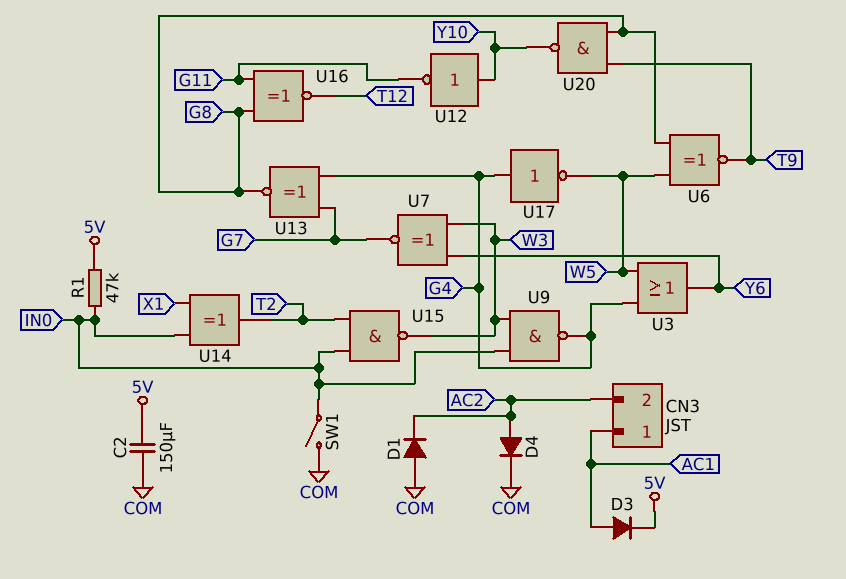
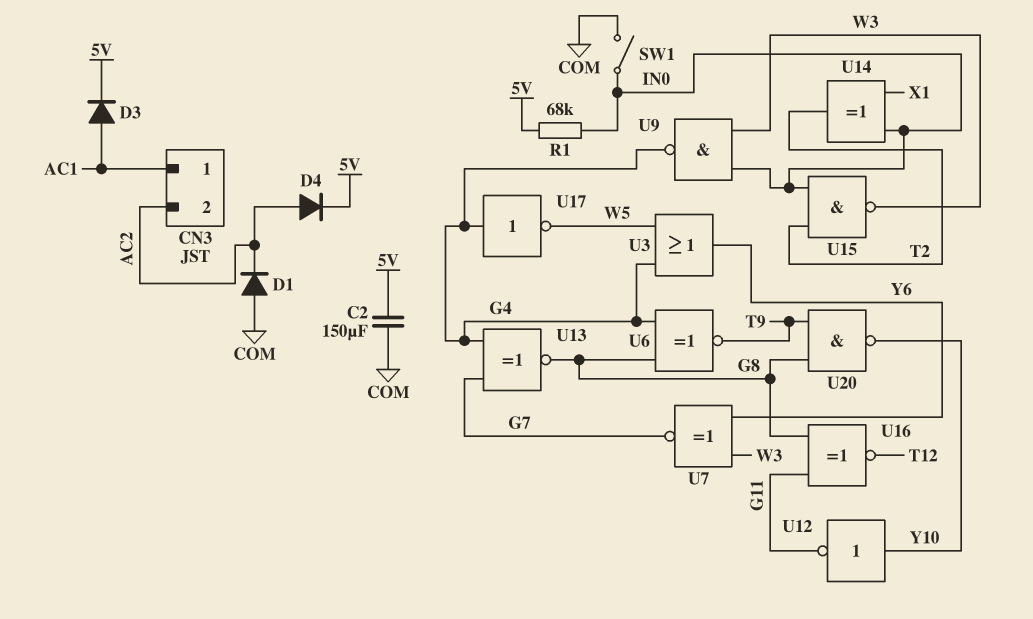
D4: diode (A AC2, K COM) -> diode (A AC2, K 5V)
R1: 47k (5V, IN0) -> 68k (5V, IN0)
U6: XNOR (in G8, in W5, out T9) -> XNOR (in G4, in G8, out T9)

